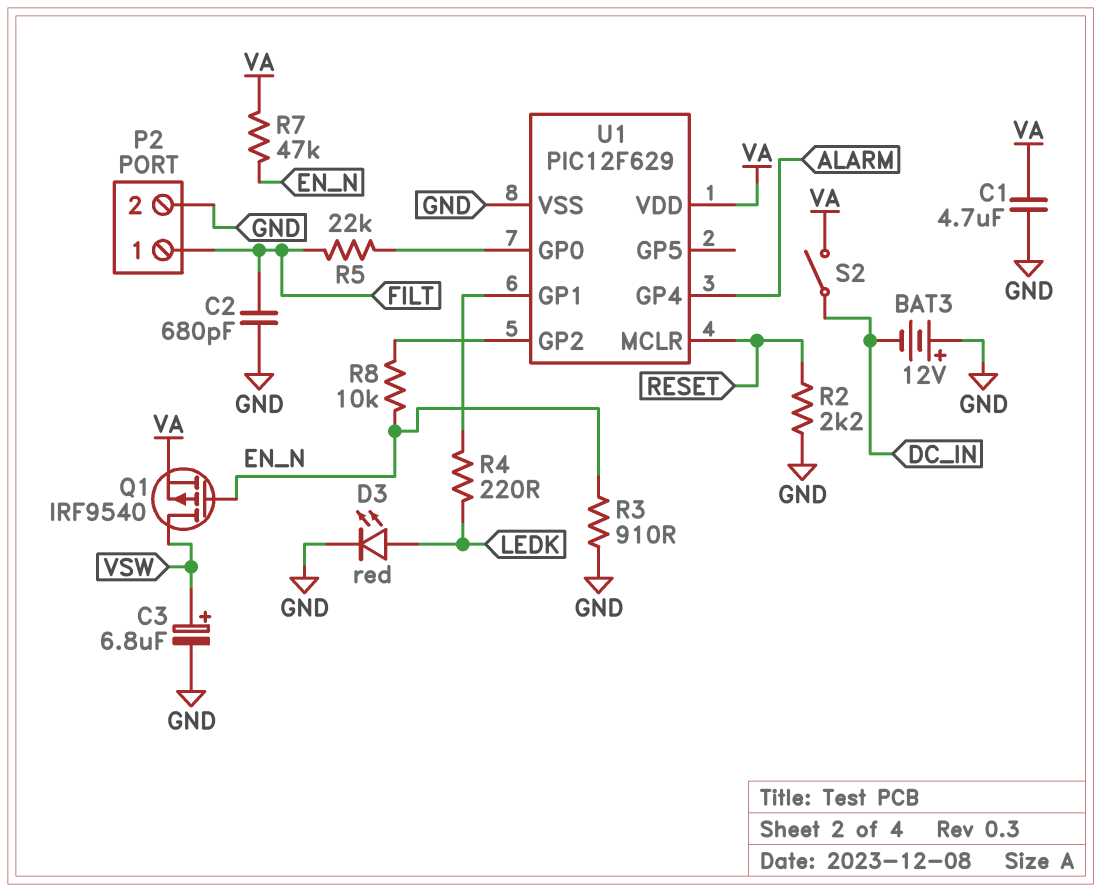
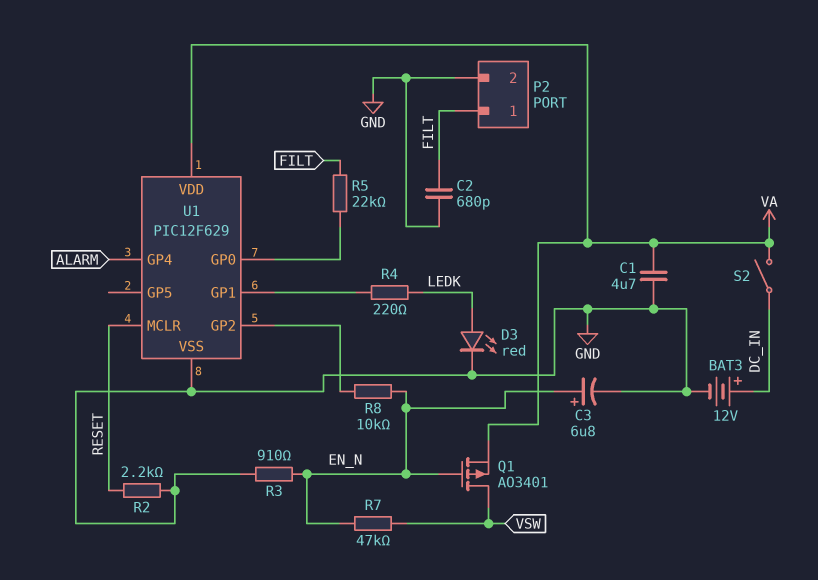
BAT3: 12V (plus GND, minus DC_IN) -> 12V (plus DC_IN, minus GND)
C3: 6.8uF (plus VSW, minus GND) -> 6.8uF (plus EN_N, minus GND)
Q1: PMOS IRF9540 (G EN_N, D VSW, S VA) -> PMOS AO3401 (G EN_N, D VSW, S VA)
R7: 47k (EN_N, VA) -> 47k (EN_N, VSW)

